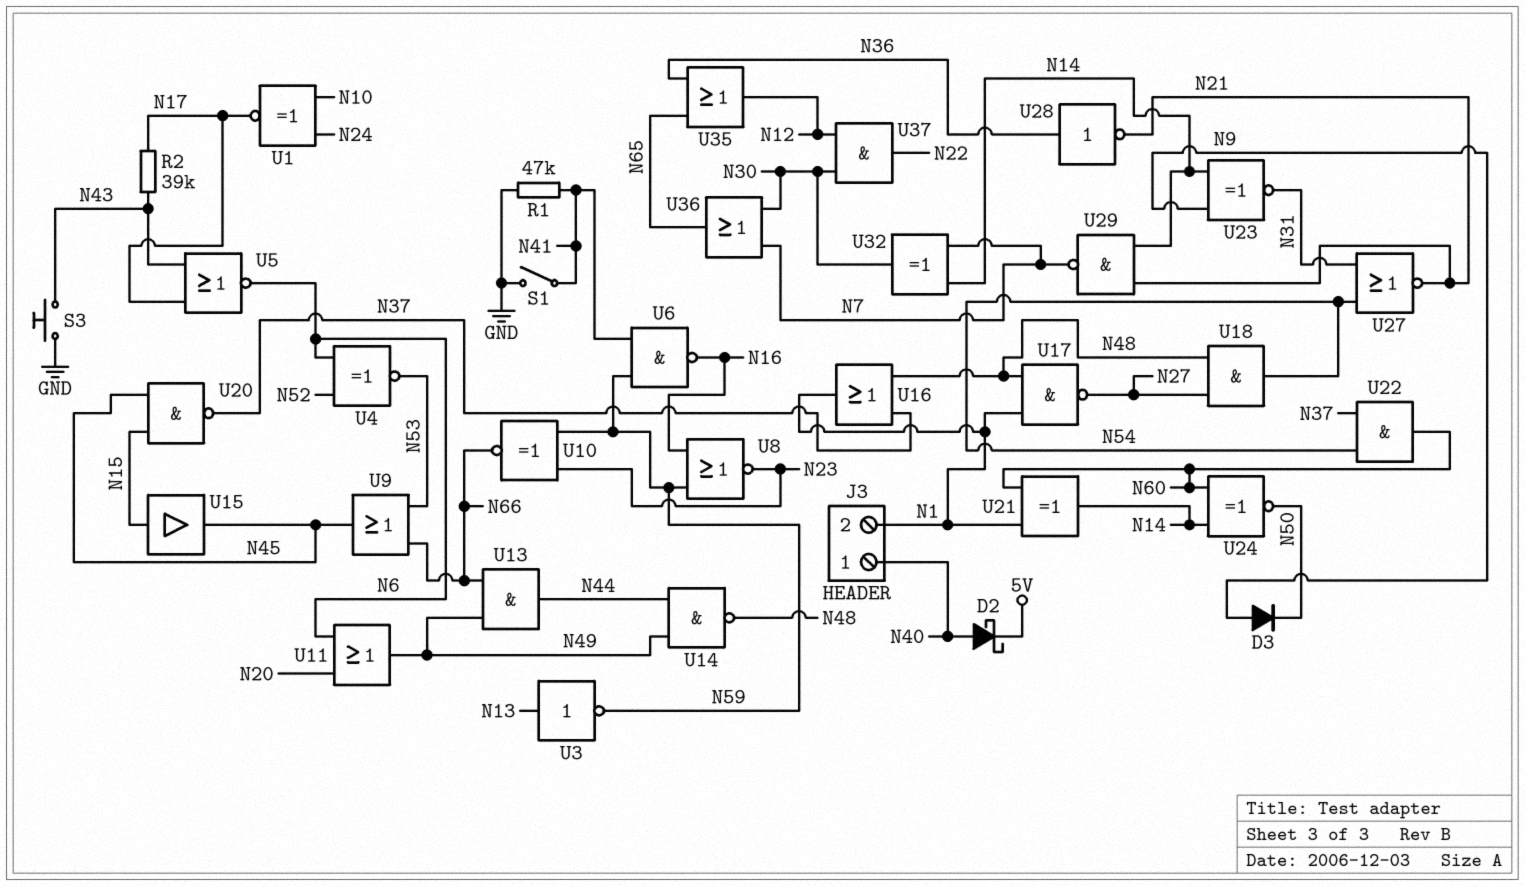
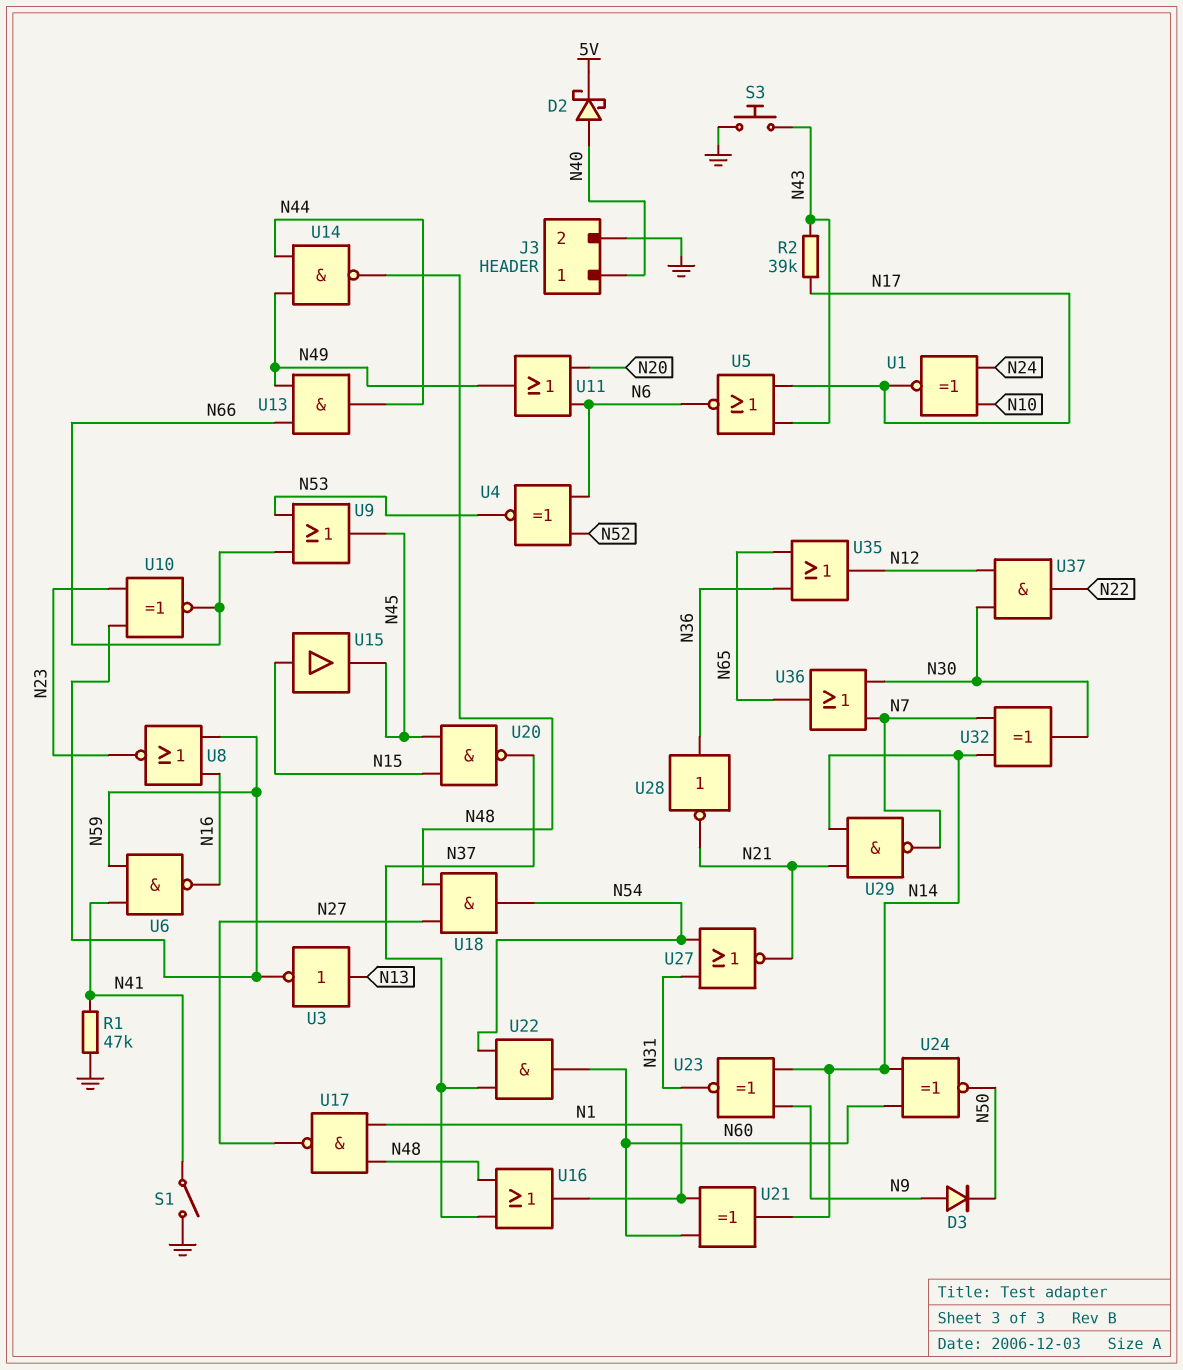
J3 pin 2: N1 -> GND

